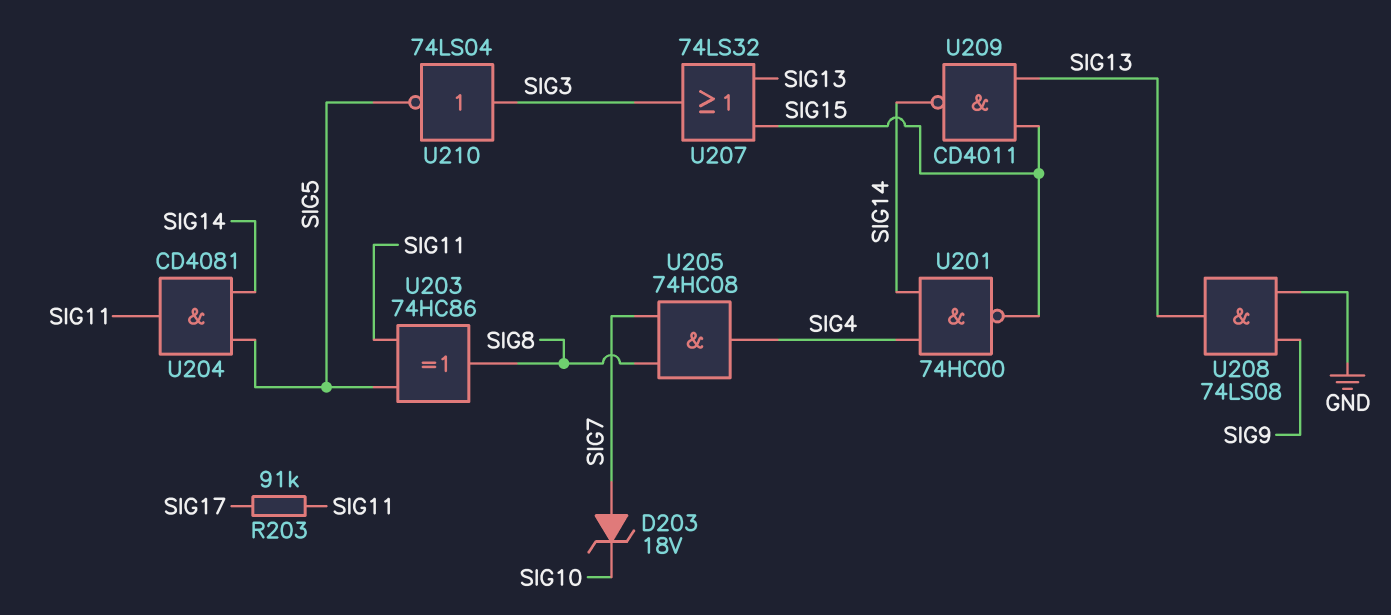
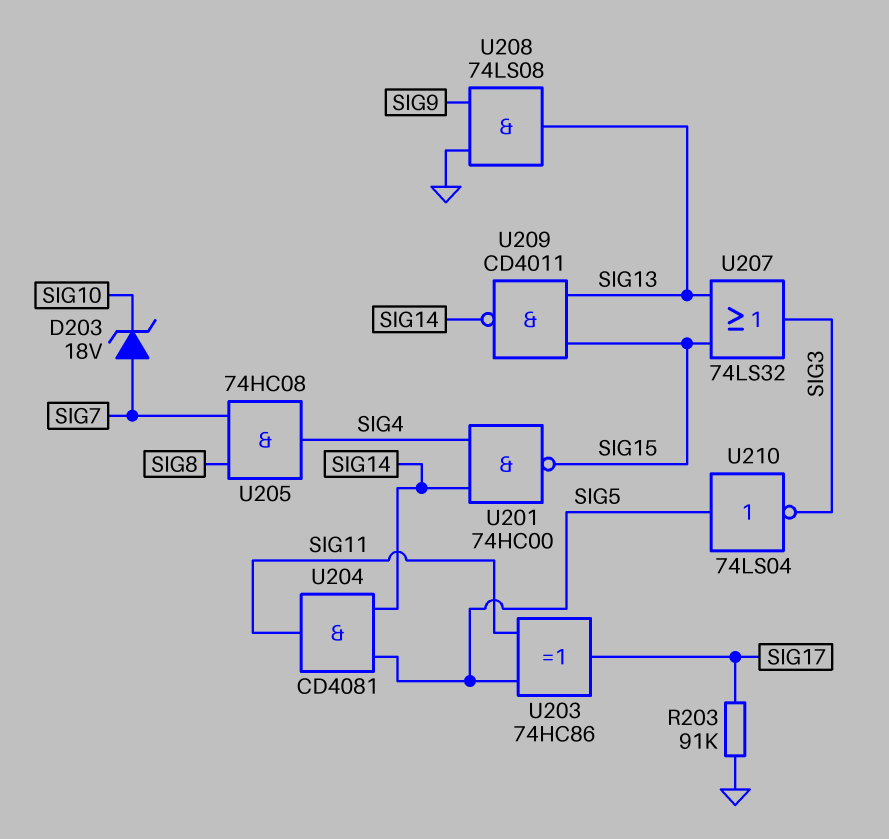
R203: 91k (SIG11, SIG17) -> 91k (GND, SIG17)
U203: XOR 74HC86 (in SIG5, in SIG11, out SIG8) -> XOR 74HC86 (in SIG5, in SIG11, out SIG17)
U210: NOT 74LS04 (in SIG3, out SIG5) -> NOT 74LS04 (in SIG5, out SIG3)

